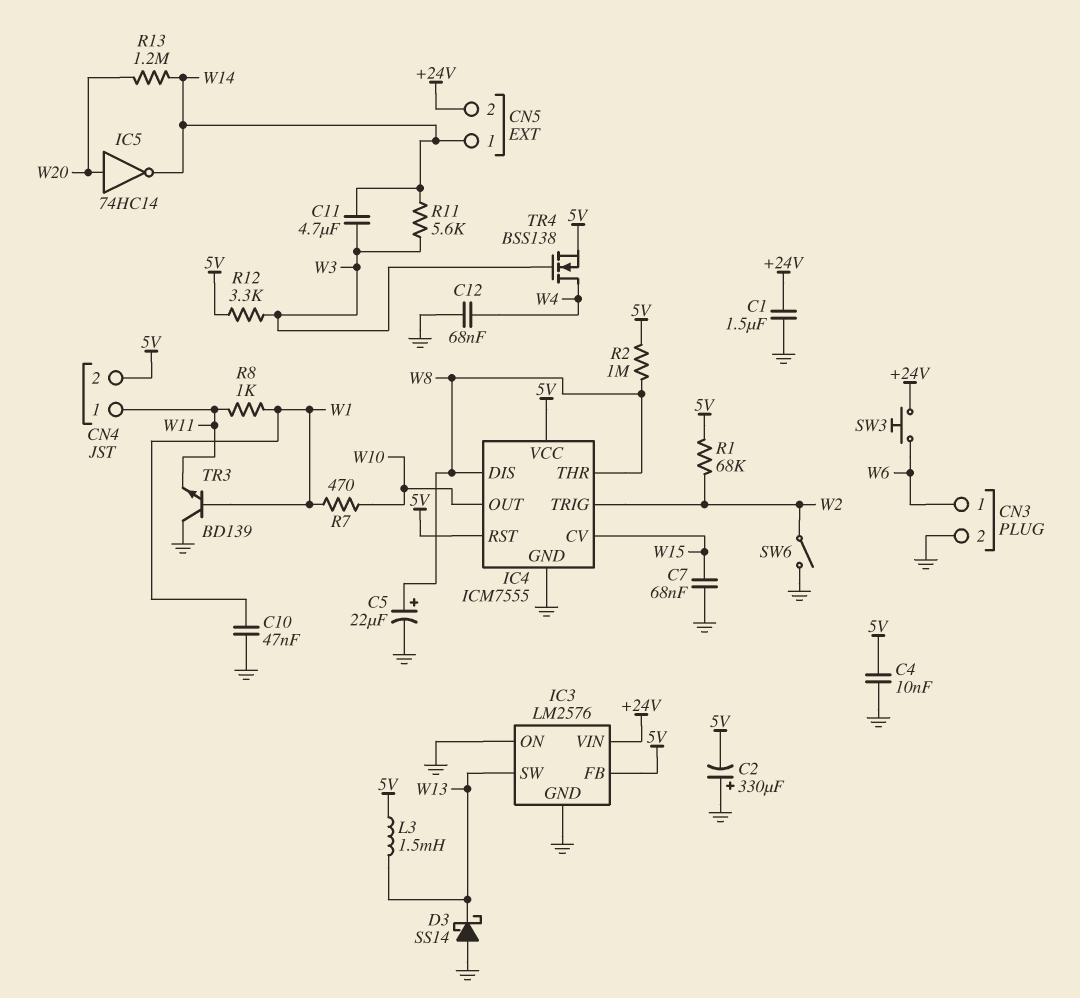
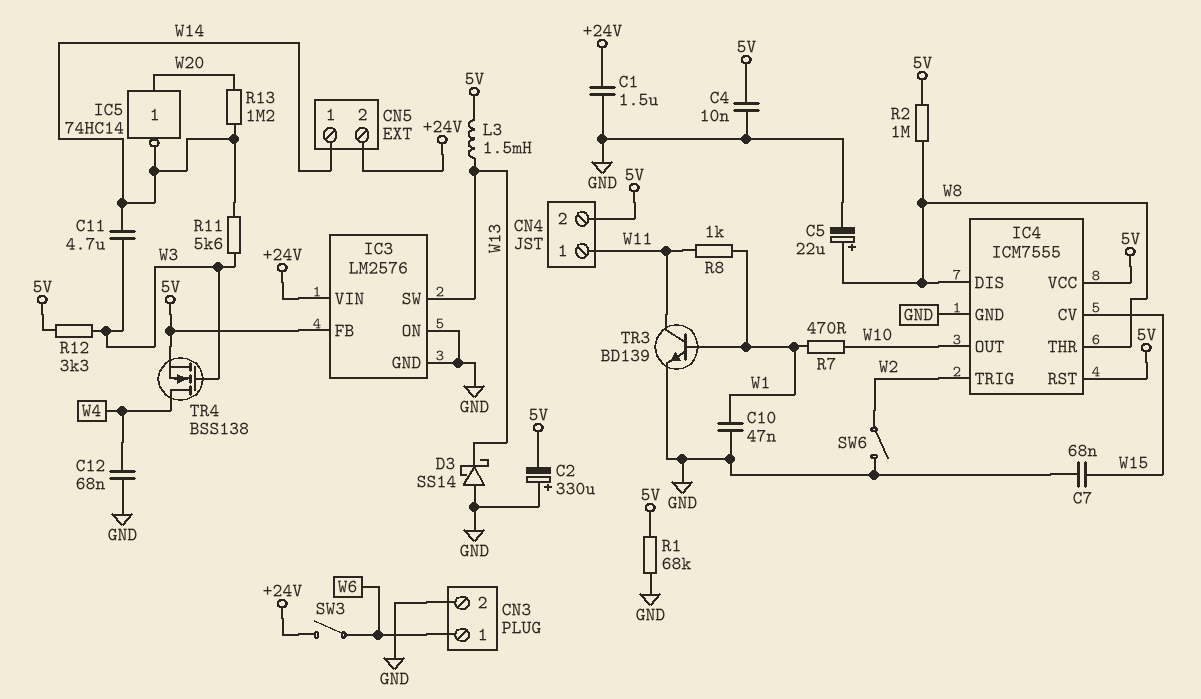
R1: 68k (5V, W2) -> 68k (5V, GND)
SW3: button (+24V, W6) -> switch (+24V, W6)
TR3: NPN BD139 (B W1, C GND, E W11) -> NPN BD139 (B W1, C W11, E GND)

